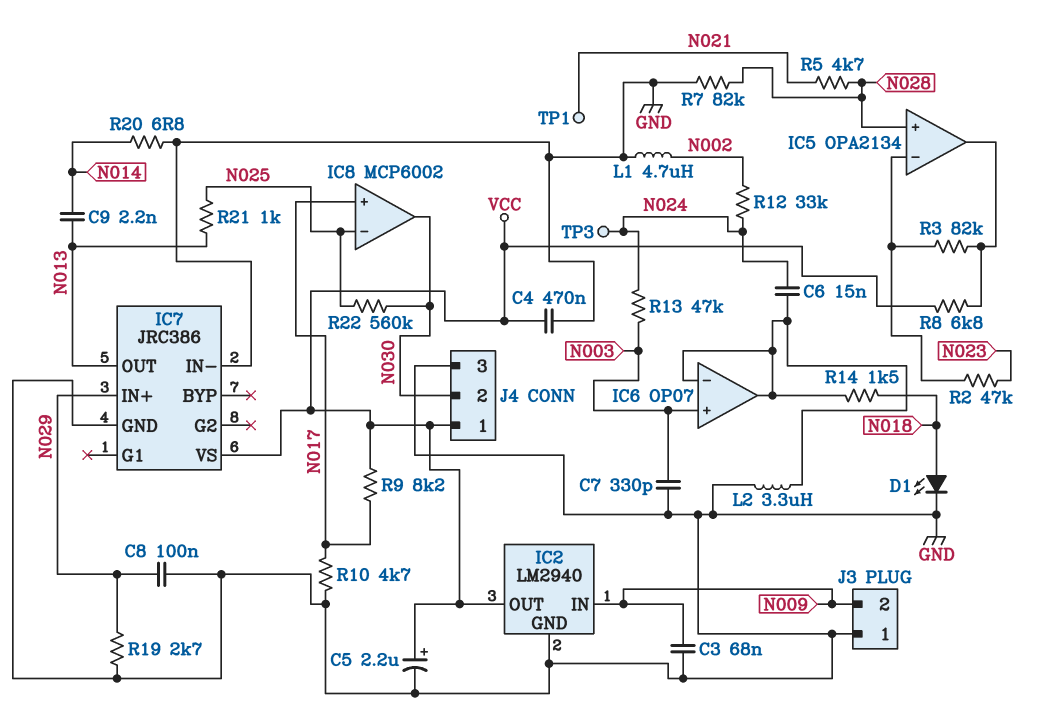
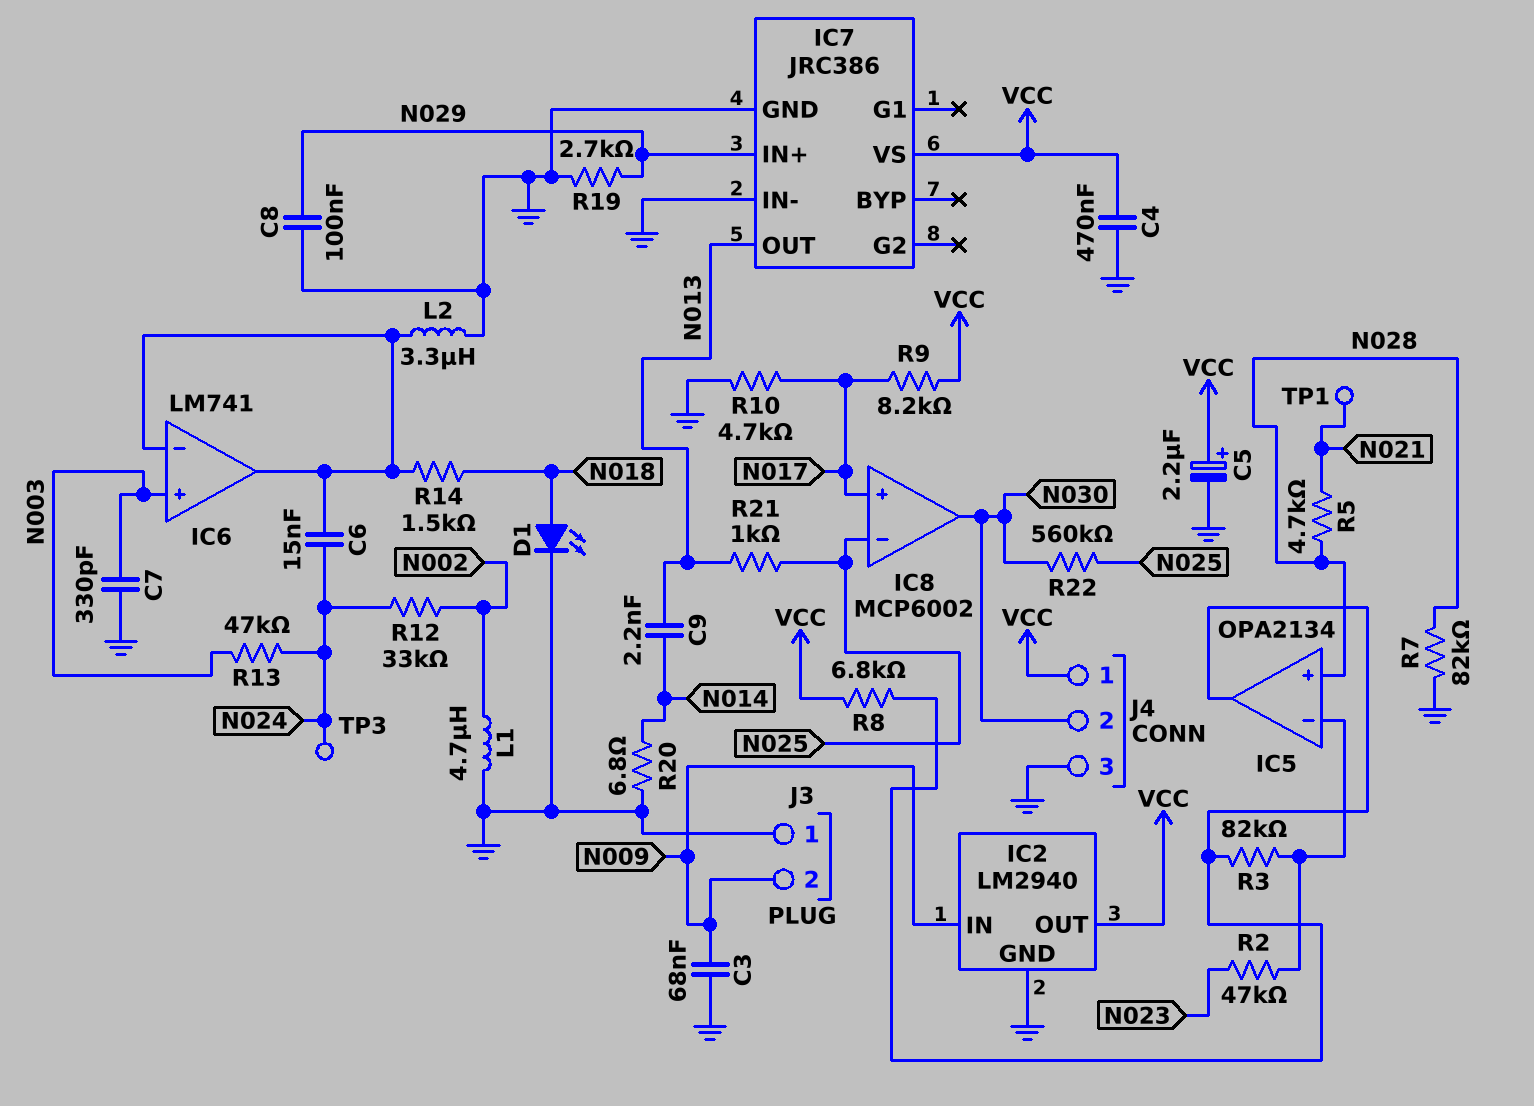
IC6: OP07 -> LM741

